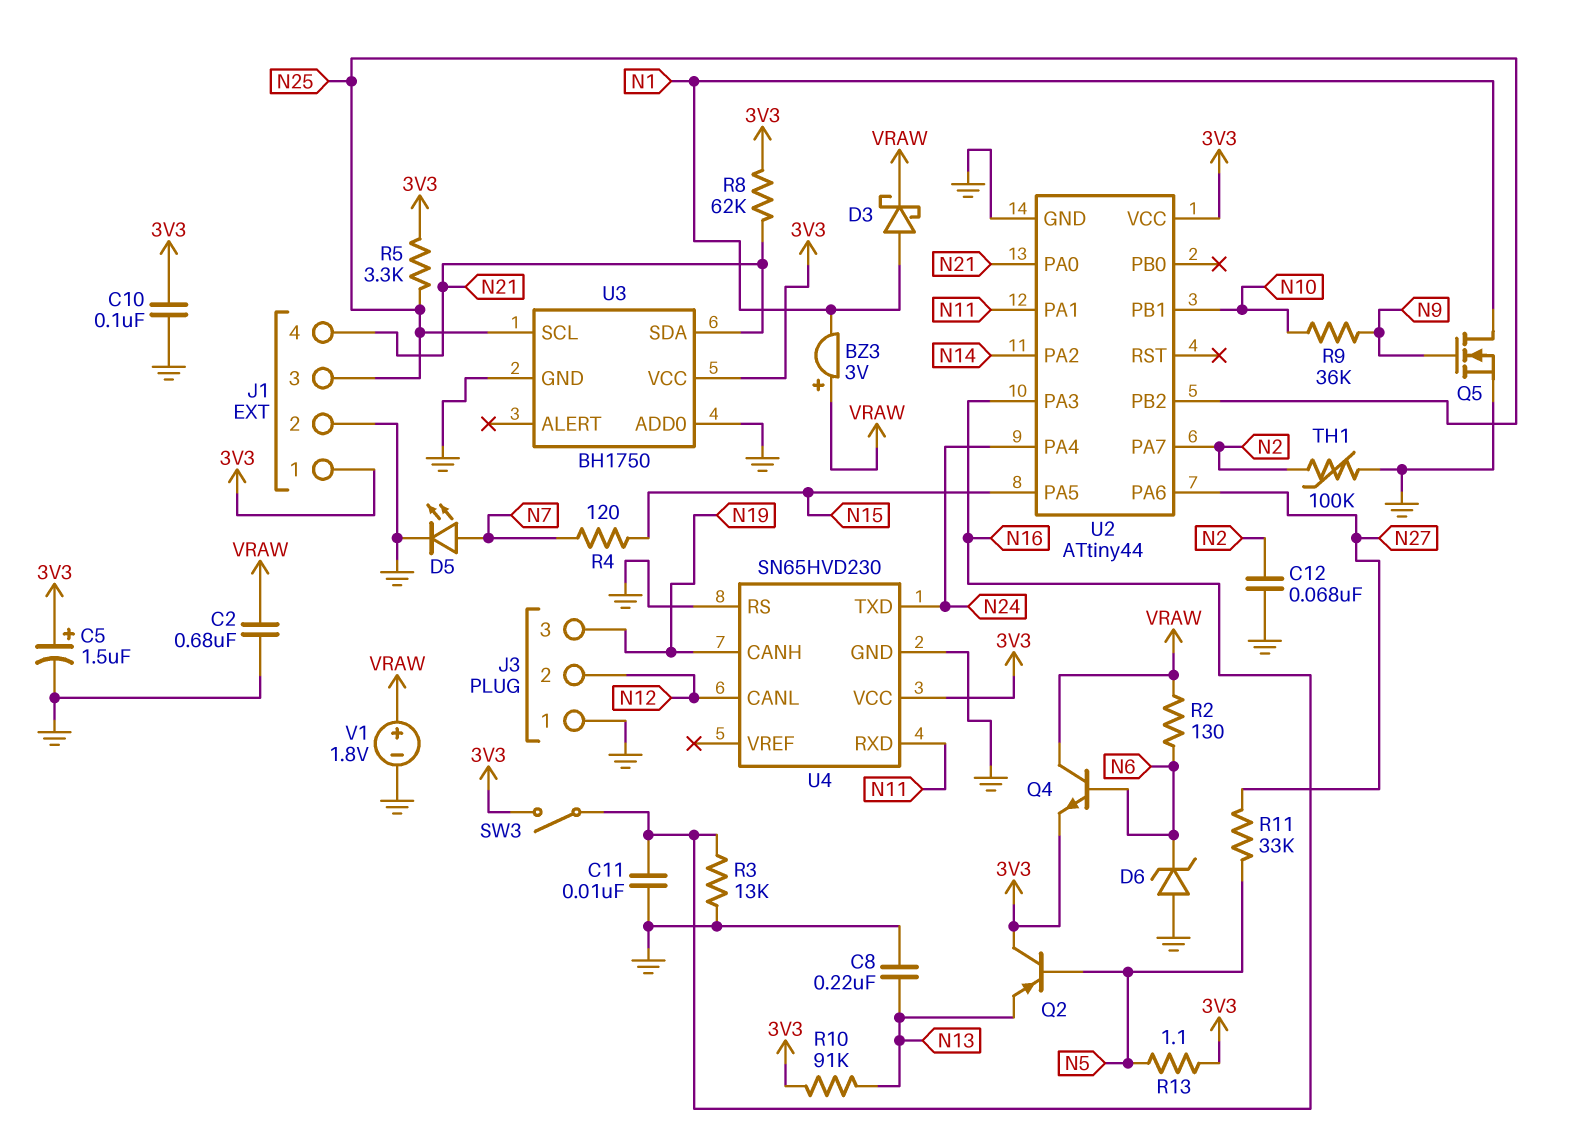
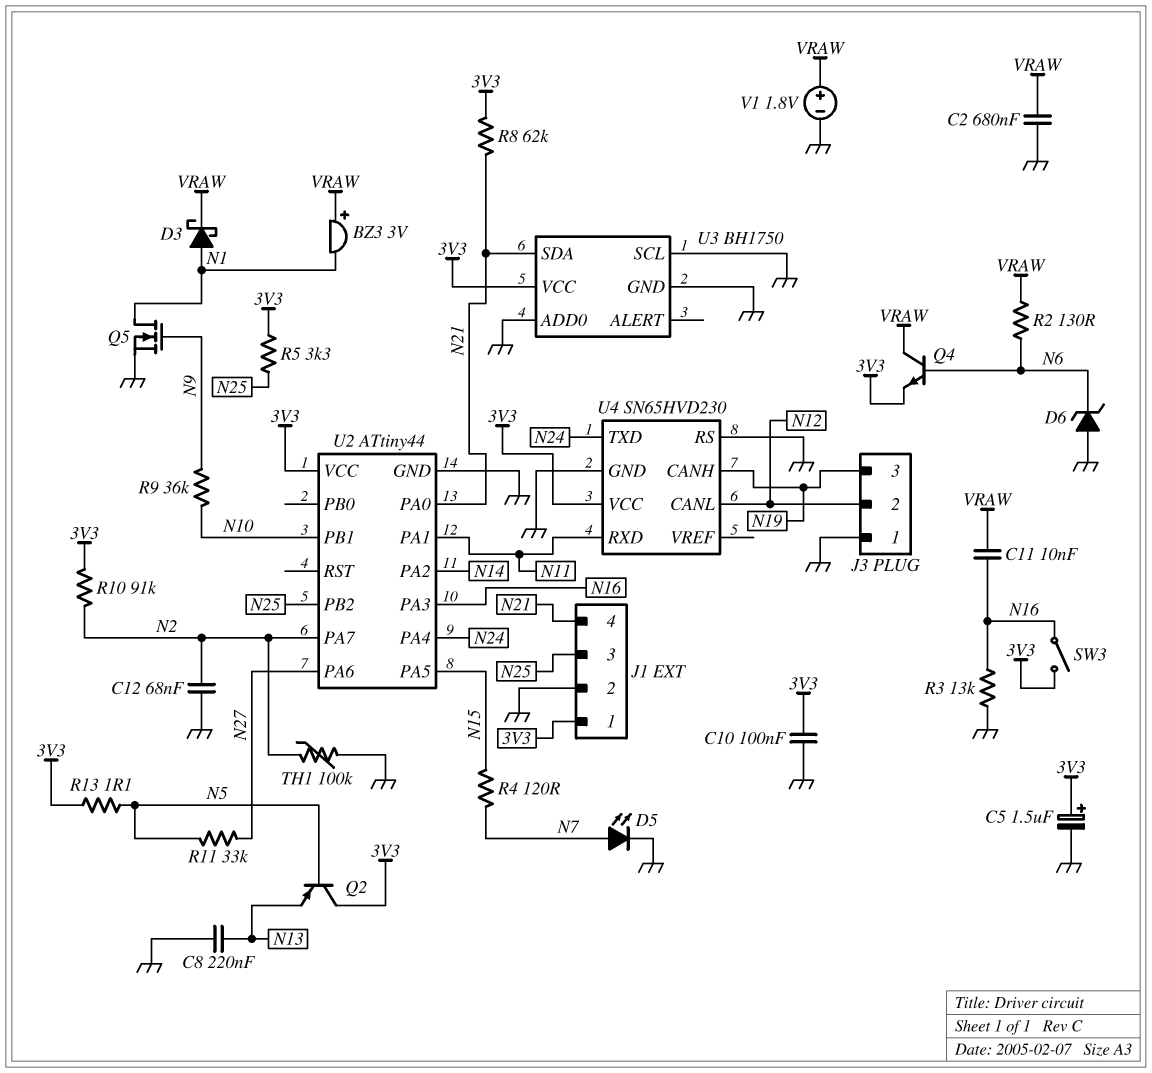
C11: 10nF (GND, N16) -> 10nF (N16, VRAW)
R10: 91k (3V3, N13) -> 91k (3V3, N2)
U3 pin SCL: N25 -> GND

